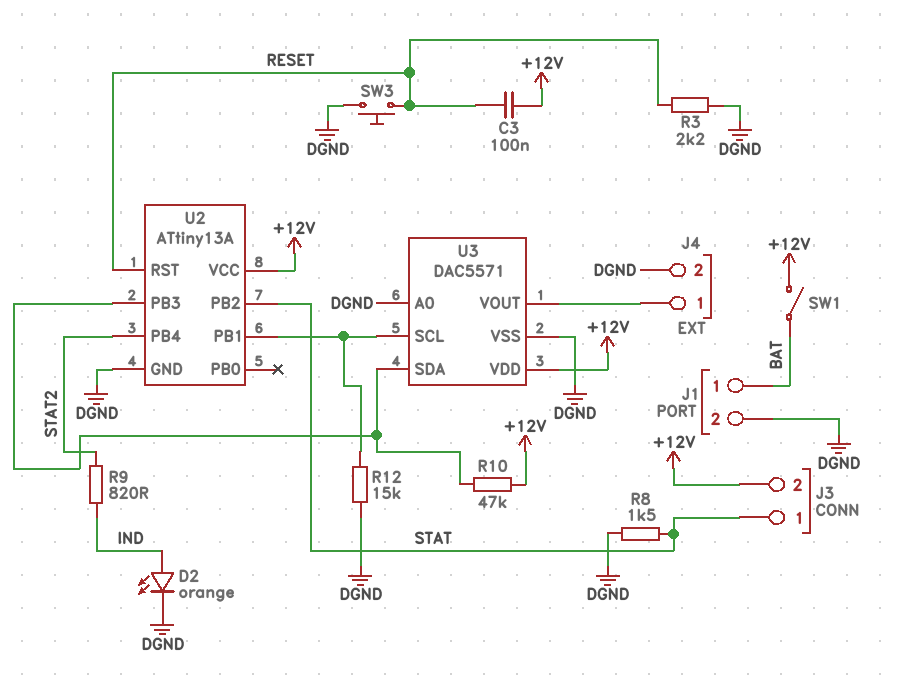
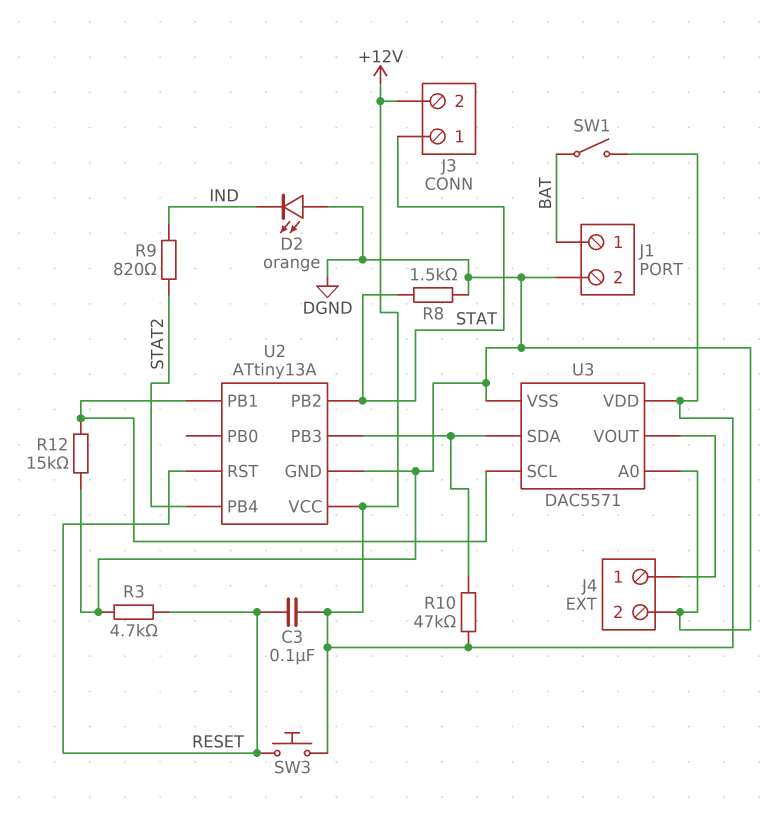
D2: LED orange (A IND, K DGND) -> LED orange (A DGND, K IND)
R3: 2.2k (DGND, RESET) -> 4.7k (DGND, RESET)
SW3: button (DGND, RESET) -> button (+12V, RESET)

